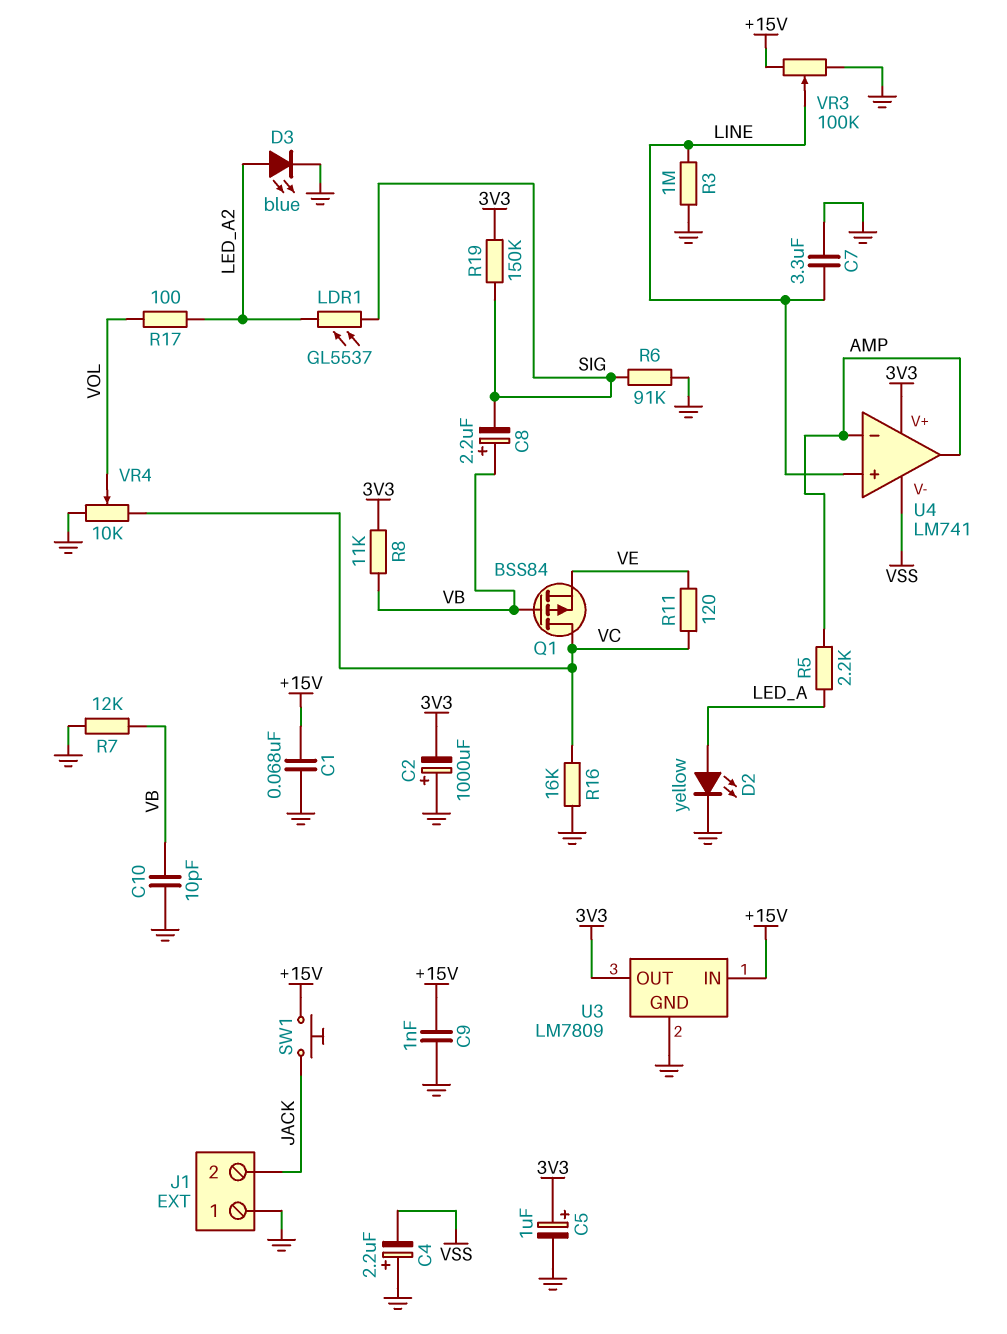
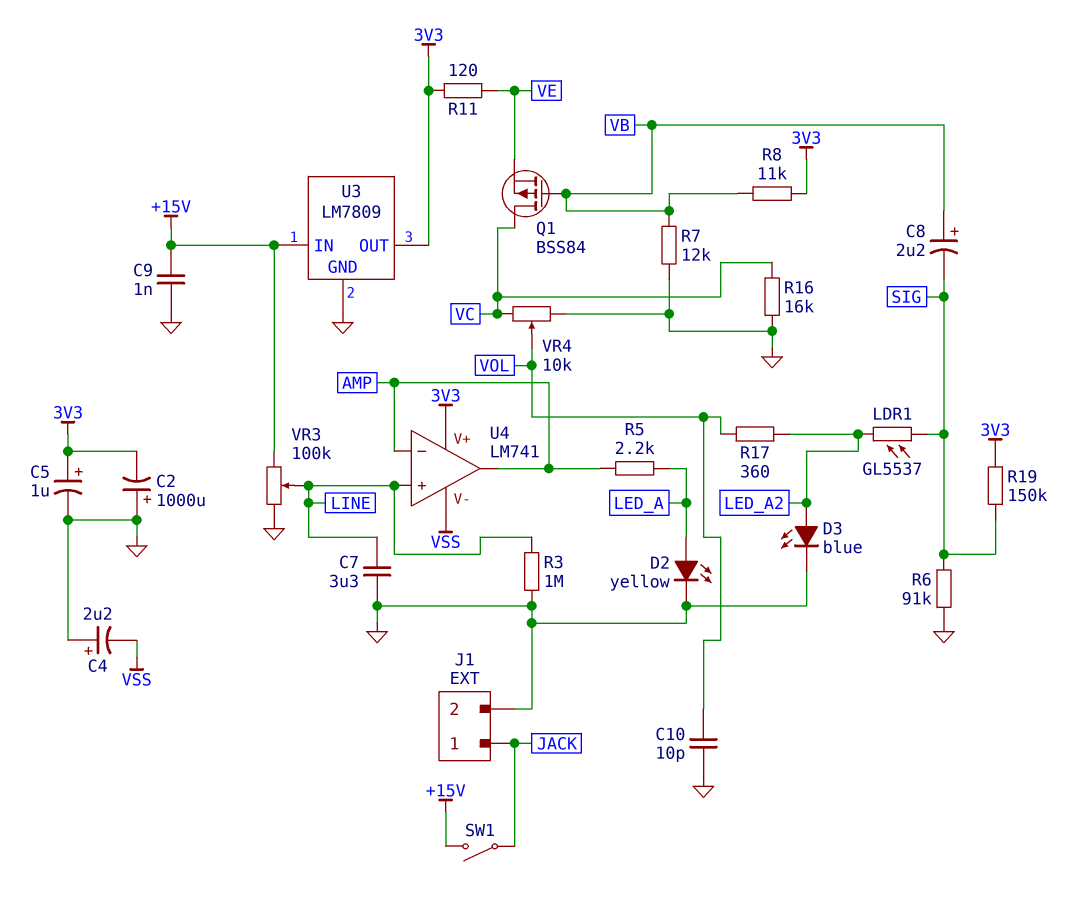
C1: 68nF (+15V, GND) -> none
C10: 10pF (GND, VB) -> 10pF (GND, VOL)
J1 pin 1: GND -> JACK
J1 pin 2: JACK -> GND
R11: 120 (VC, VE) -> 120 (3V3, VE)
R17: 100 (LED_A2, VOL) -> 360 (LED_A2, VOL)
SW1: button (+15V, JACK) -> switch (+15V, JACK)

